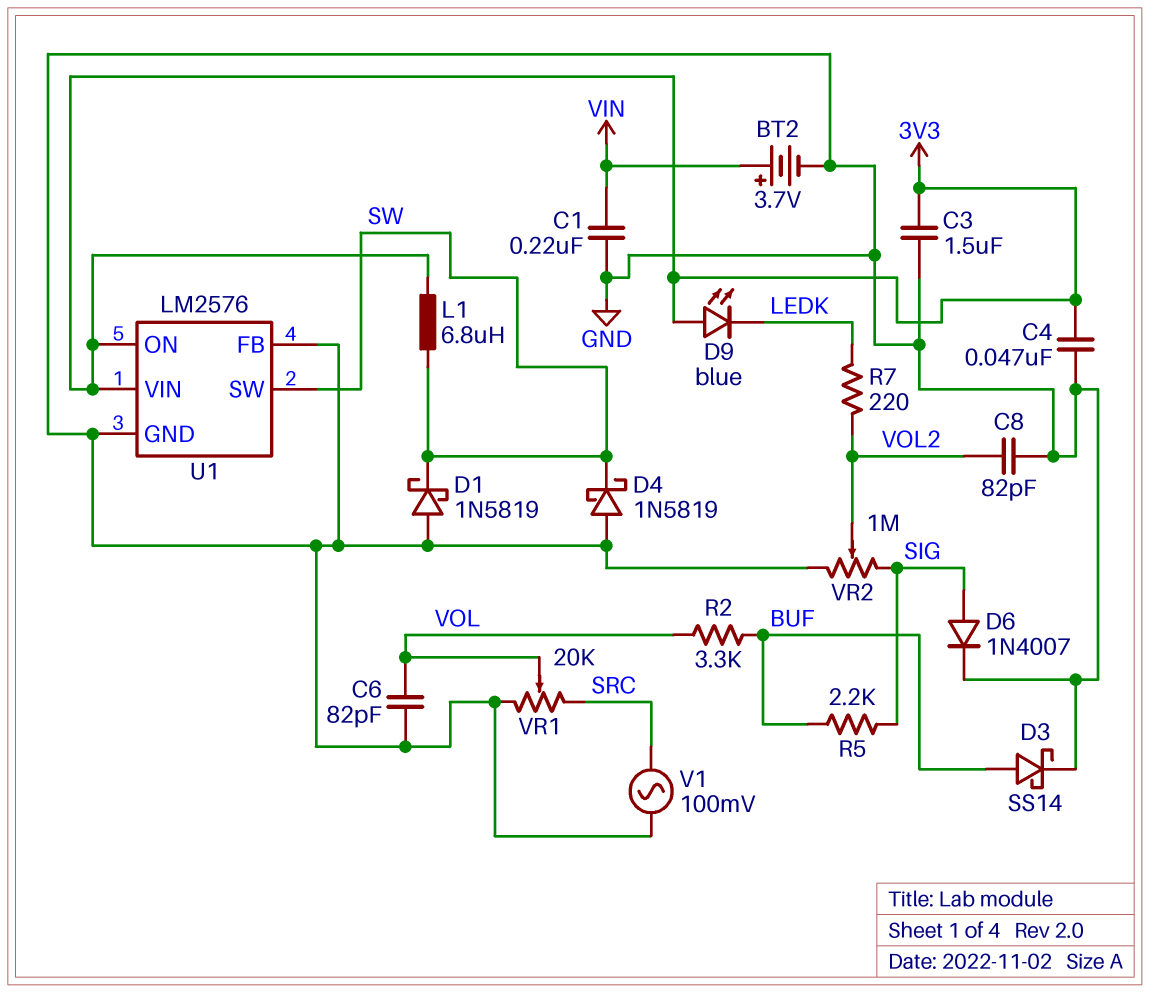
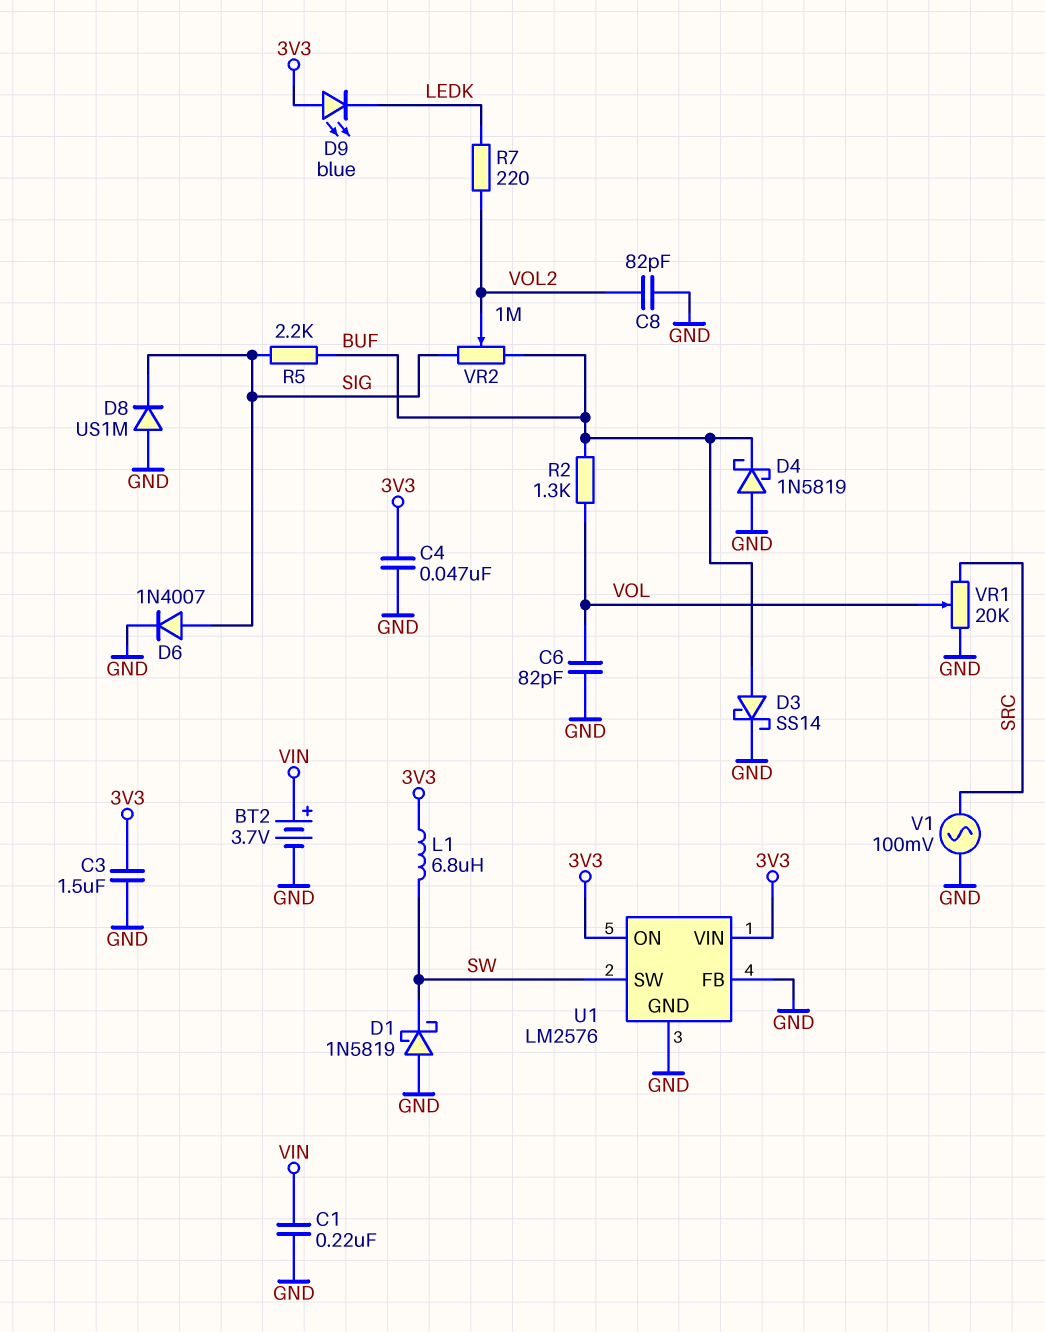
D4: schottky 1N5819 (A GND, K SW) -> schottky 1N5819 (A GND, K BUF)
D8: none -> diode US1M (A GND, K SIG)
R2: 3.3k (BUF, VOL) -> 1.3k (BUF, VOL)
VR2: 1M (GND, SIG, wiper VOL2) -> 1M (BUF, SIG, wiper VOL2)

